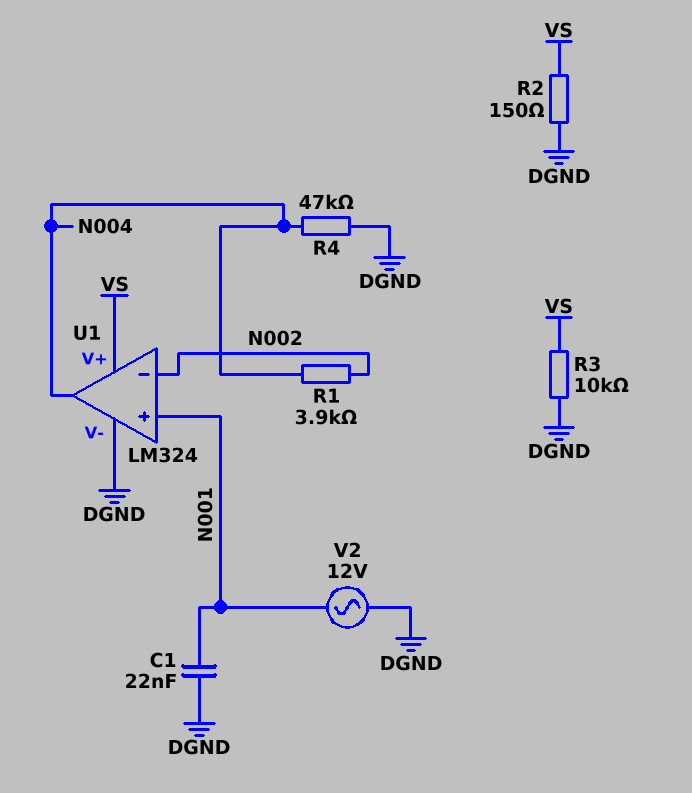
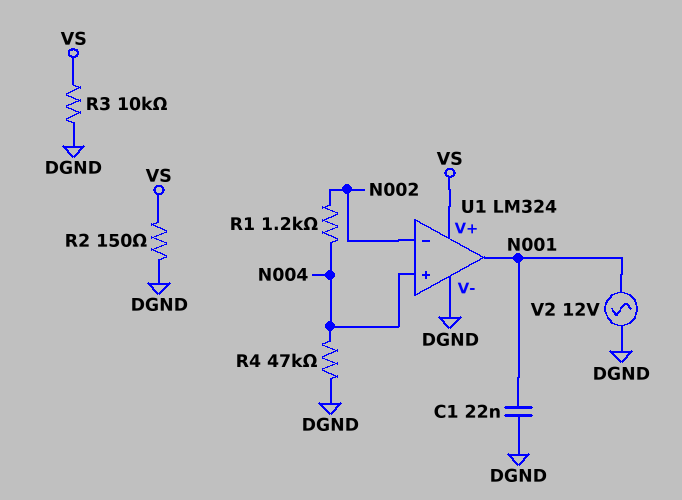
R1: 3.9k (N002, N004) -> 1.2k (N002, N004)
U1 pin in+: N001 -> N004
U1 pin out: N004 -> N001

